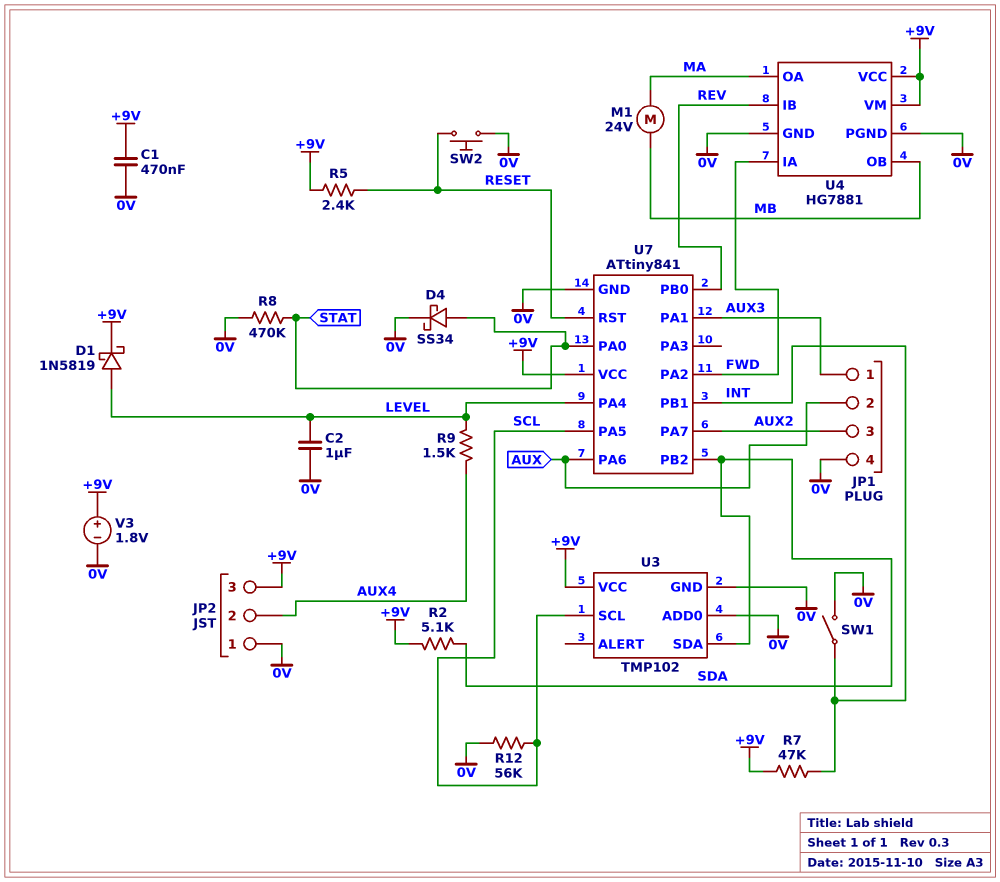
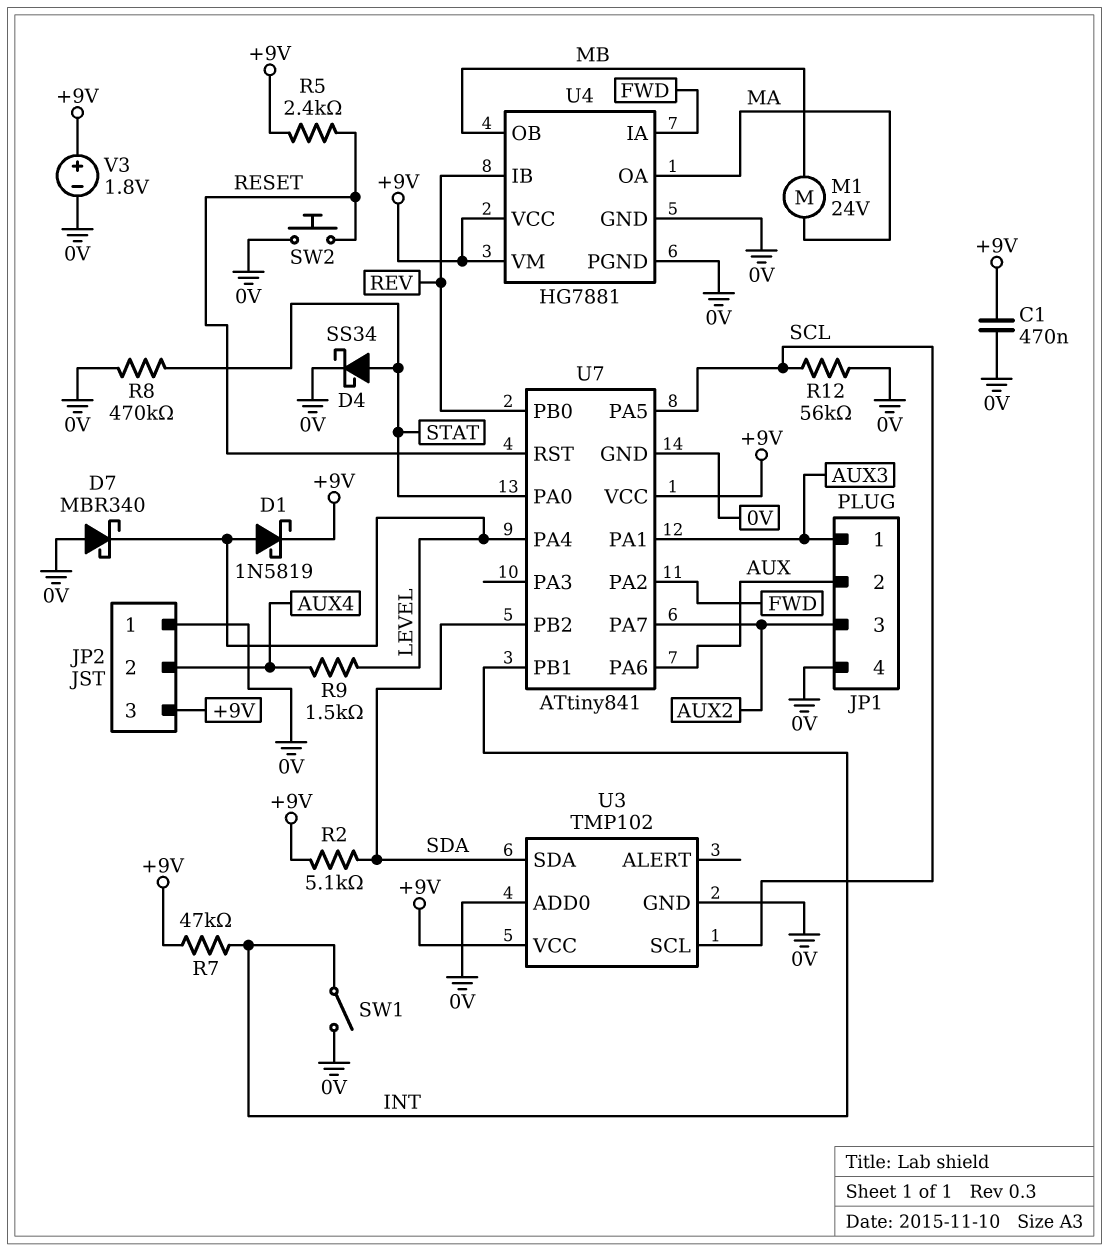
C2: 1uF (0V, LEVEL) -> none
D7: none -> schottky MBR340 (A 0V, K LEVEL)

